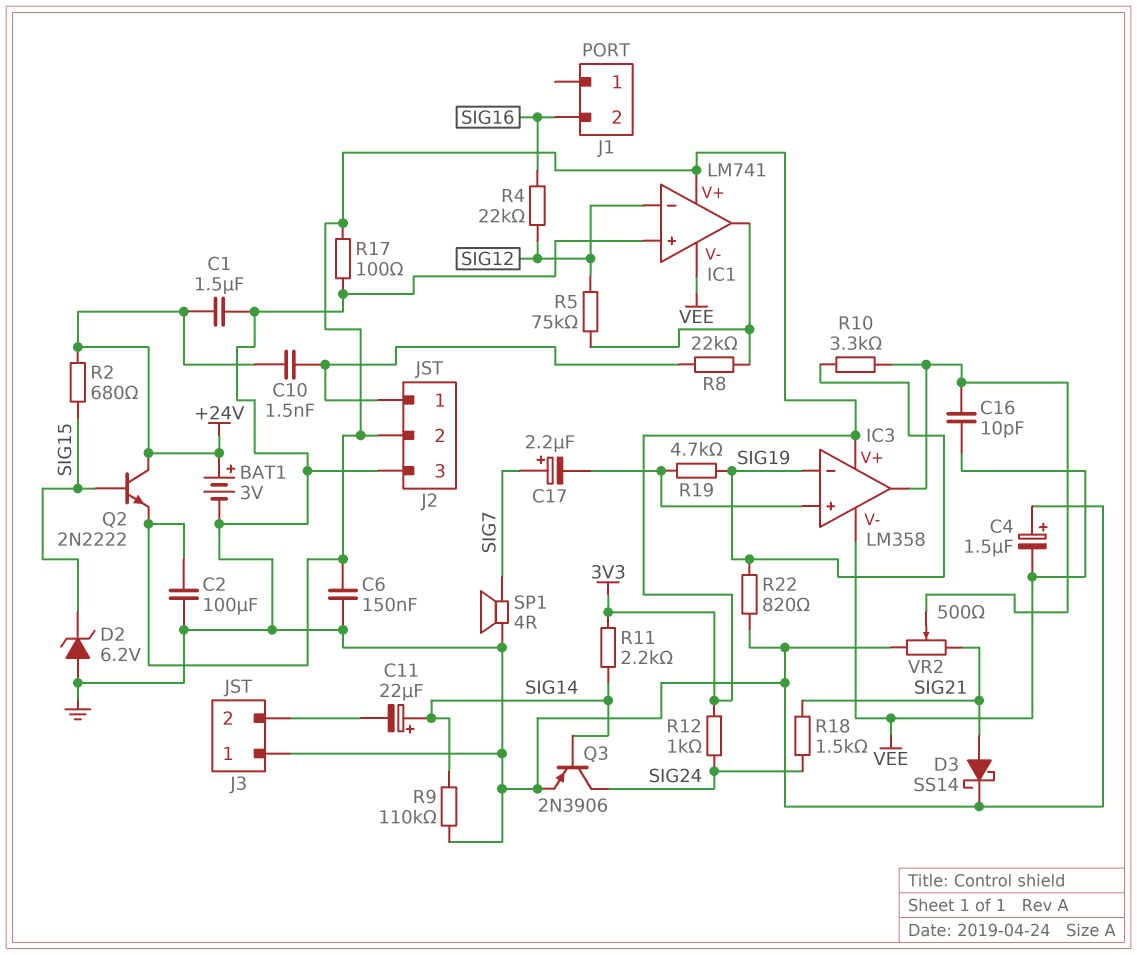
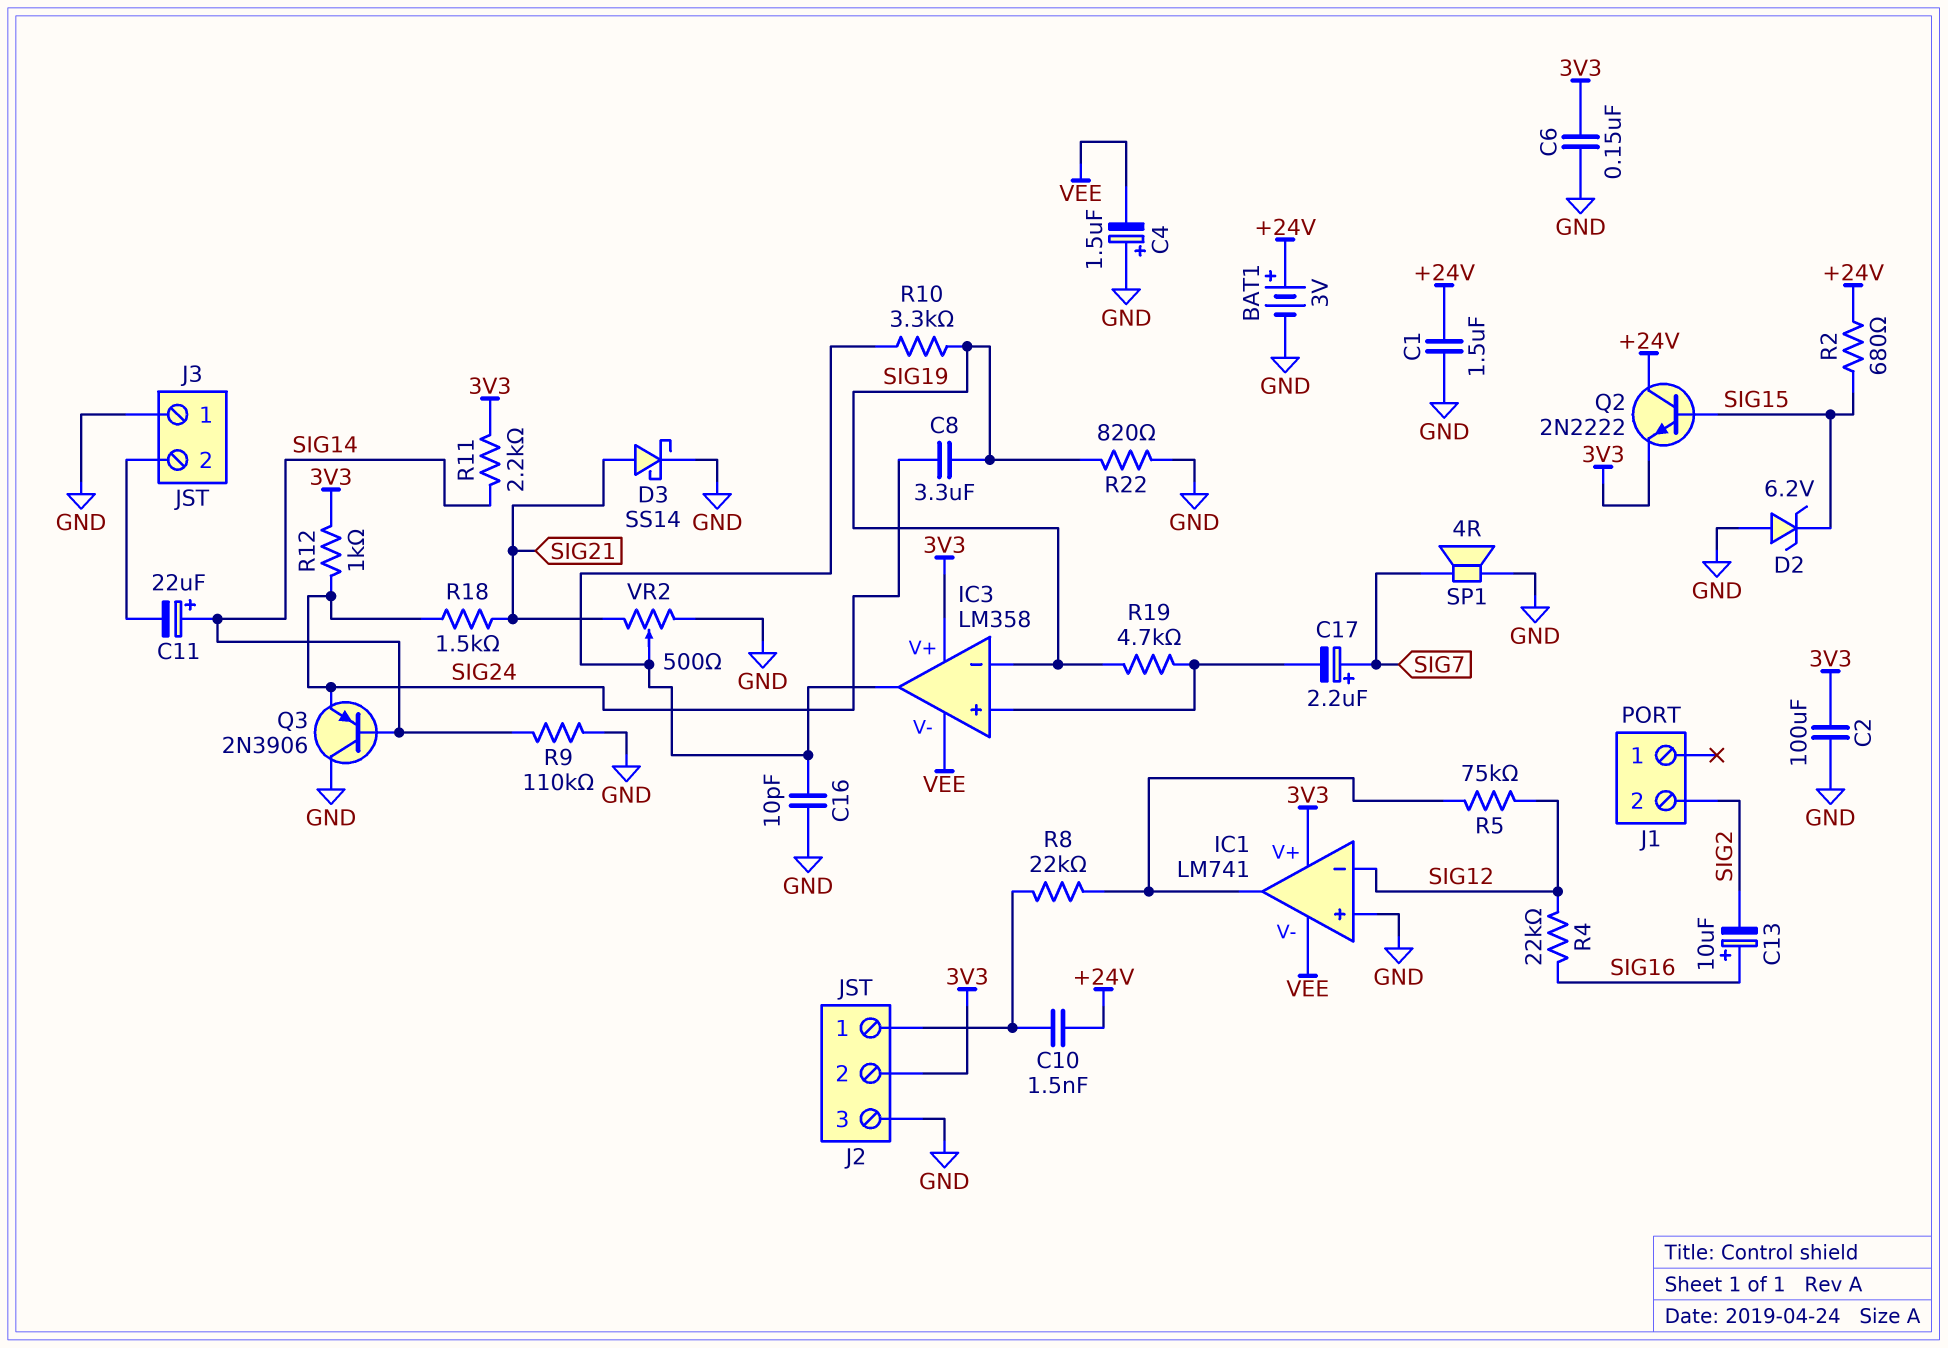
C8: none -> 3.3uF (SIG19, SIG24)
C13: none -> 10uF (plus SIG16, minus SIG2)
C16: 10pF (IC3/out, VEE) -> 10pF (GND, IC3/out)
J1 pin 2: SIG16 -> SIG2
Q3: PNP 2N3906 (B SIG14, C SIG24, E GND) -> PNP 2N3906 (B SIG14, C GND, E SIG24)
R17: 100 (3V3, GND) -> none

